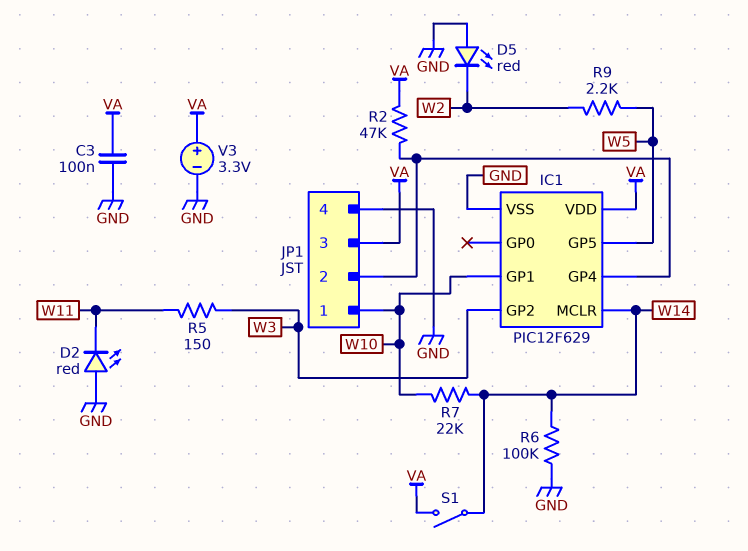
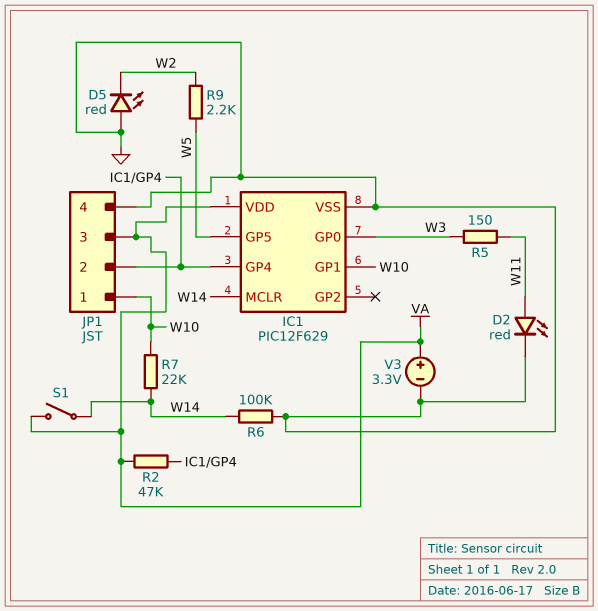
C3: 100nF (GND, VA) -> none
D2: LED red (A GND, K W11) -> LED red (A W11, K GND)
IC1 pin GP0: none -> W3
IC1 pin GP2: W3 -> none

